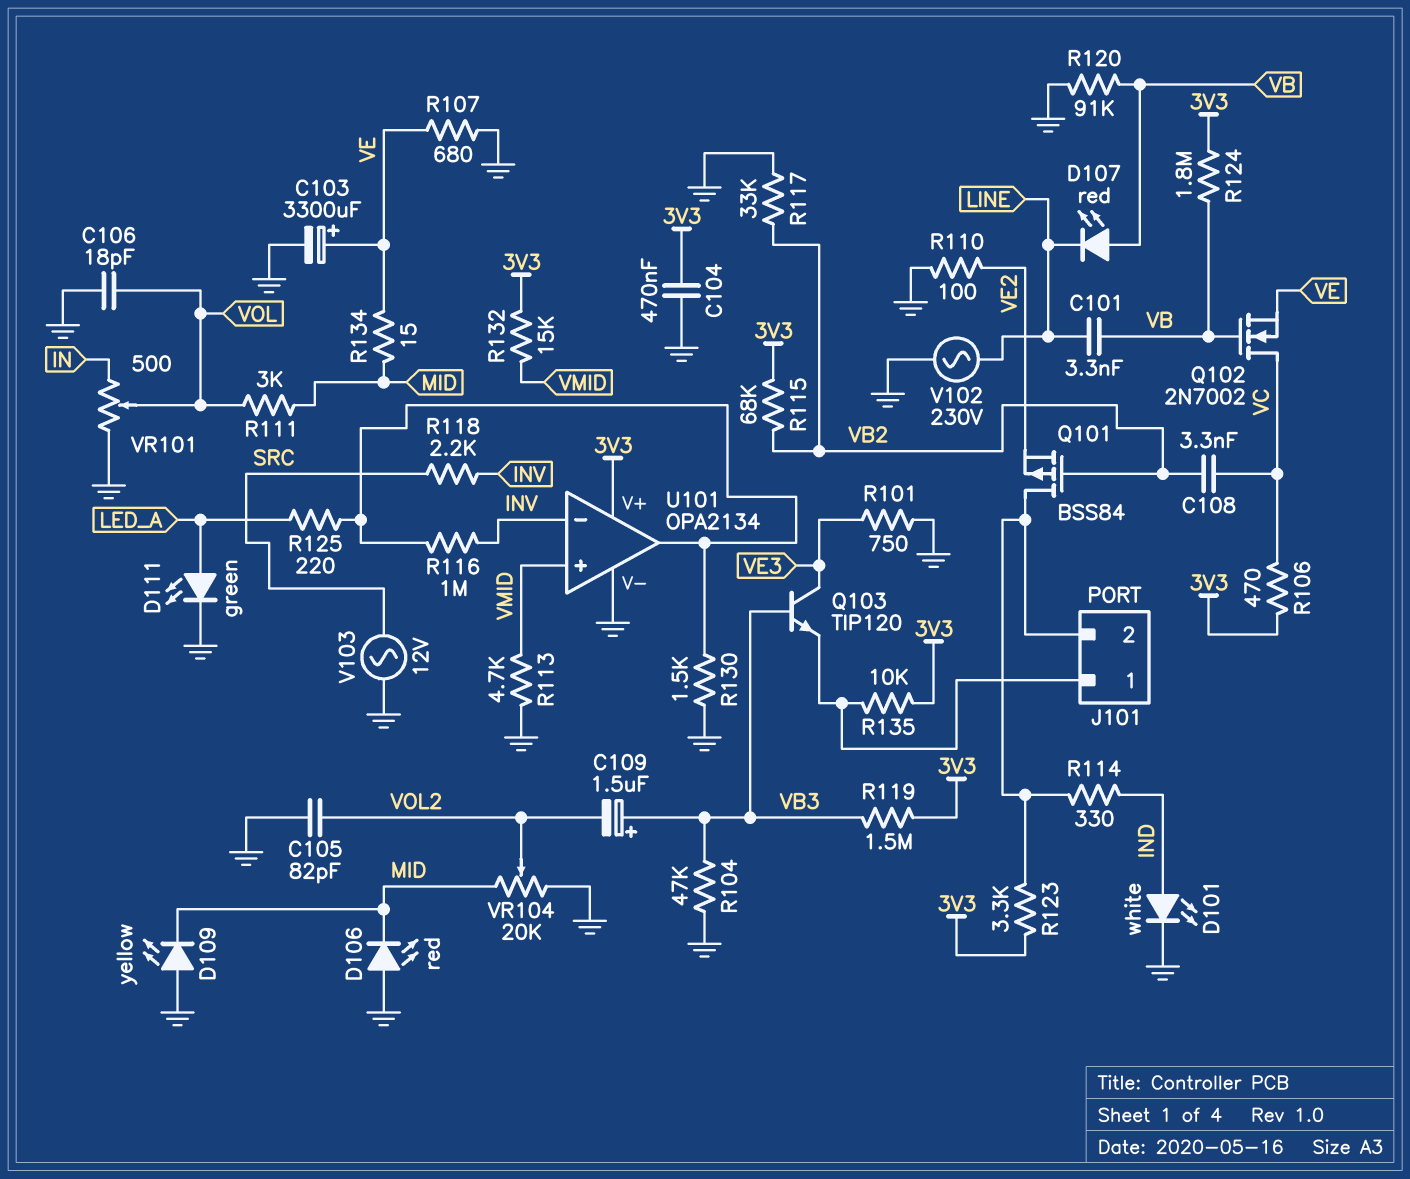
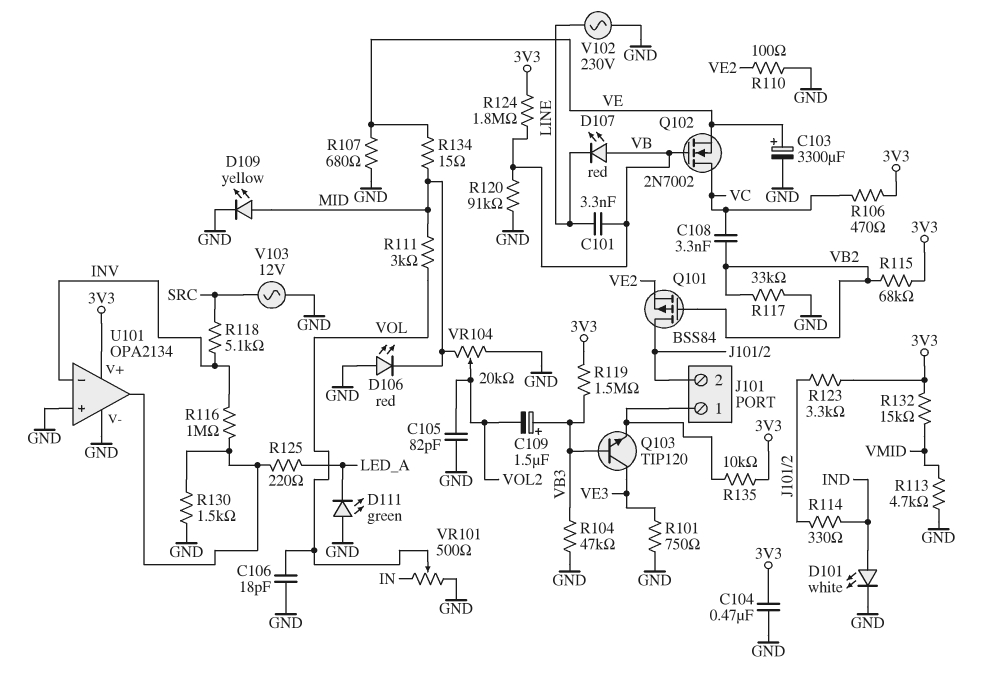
D109: LED yellow (A GND, K MID) -> LED yellow (A MID, K GND)
D111: LED green (A LED_A, K GND) -> LED green (A GND, K LED_A)
R118: 2.2k (INV, SRC) -> 5.1k (INV, SRC)
U101 pin in+: VMID -> GND

